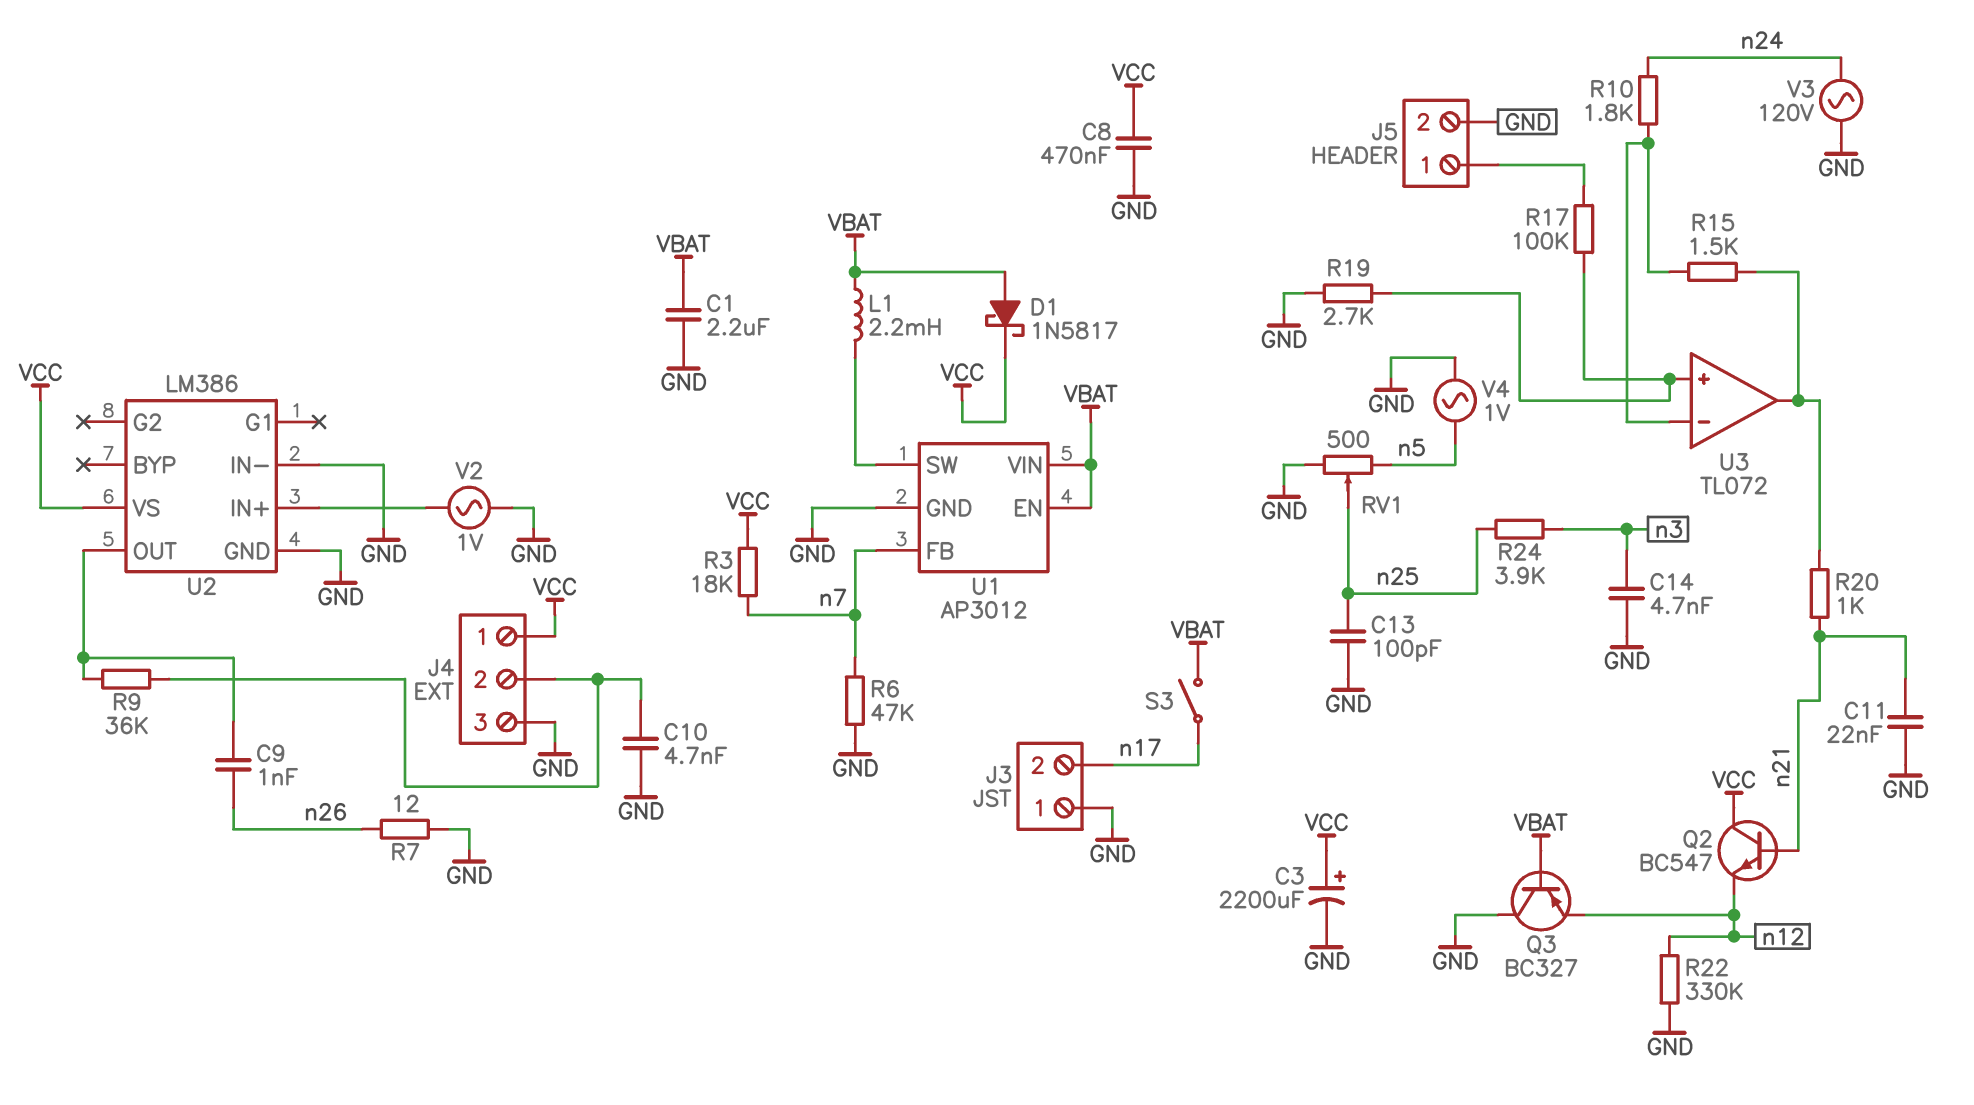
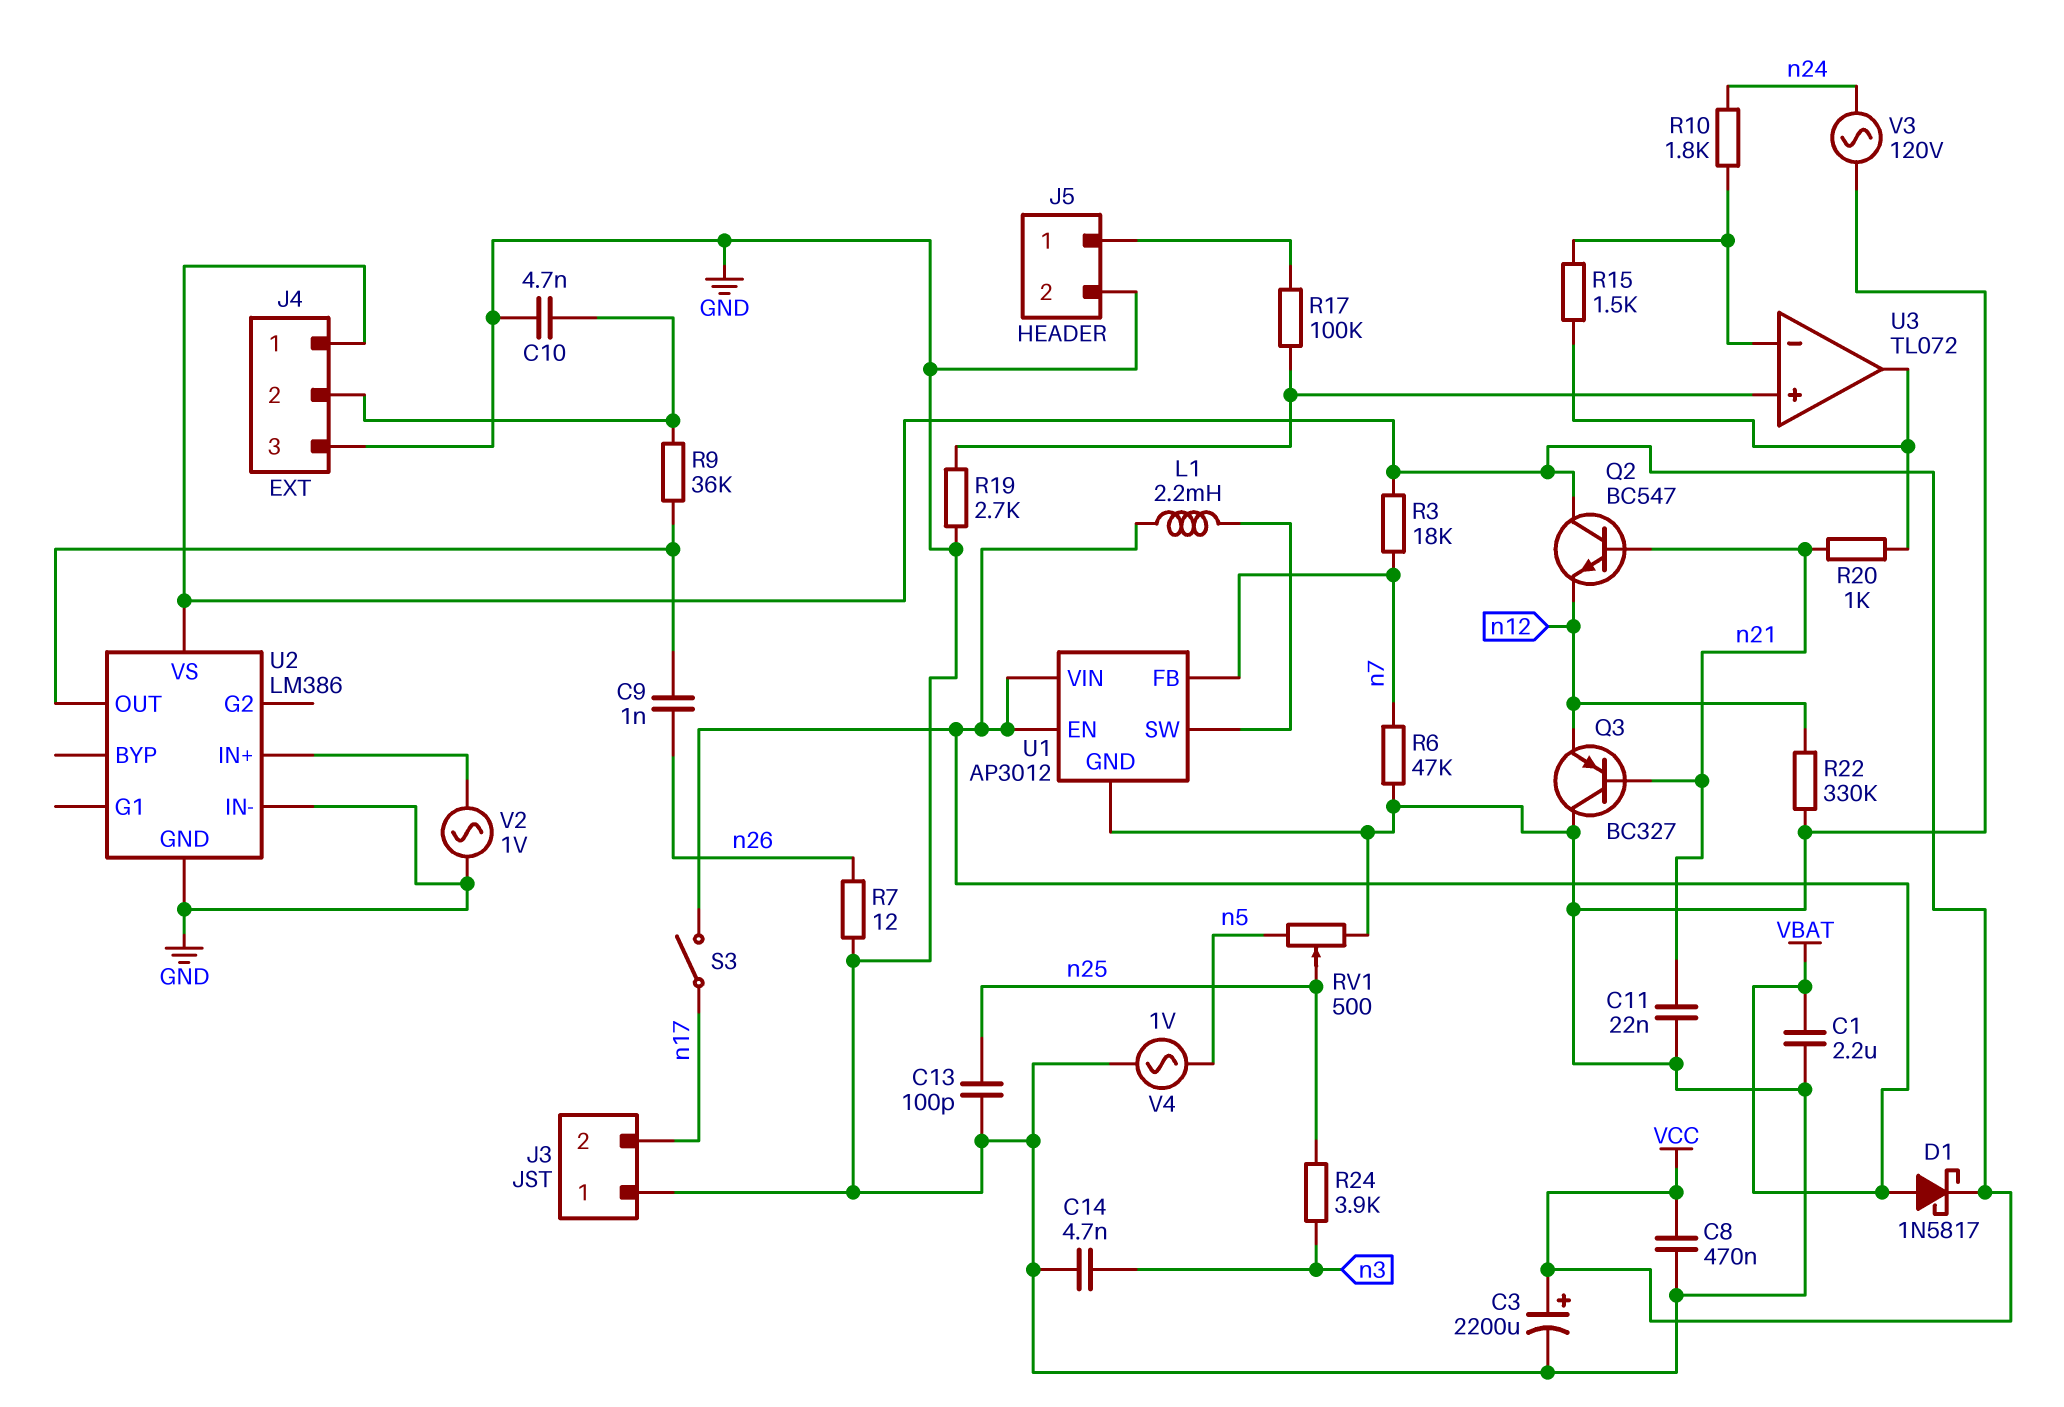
Q3: PNP BC327 (B VBAT, C GND, E n12) -> PNP BC327 (B n21, C GND, E n12)

